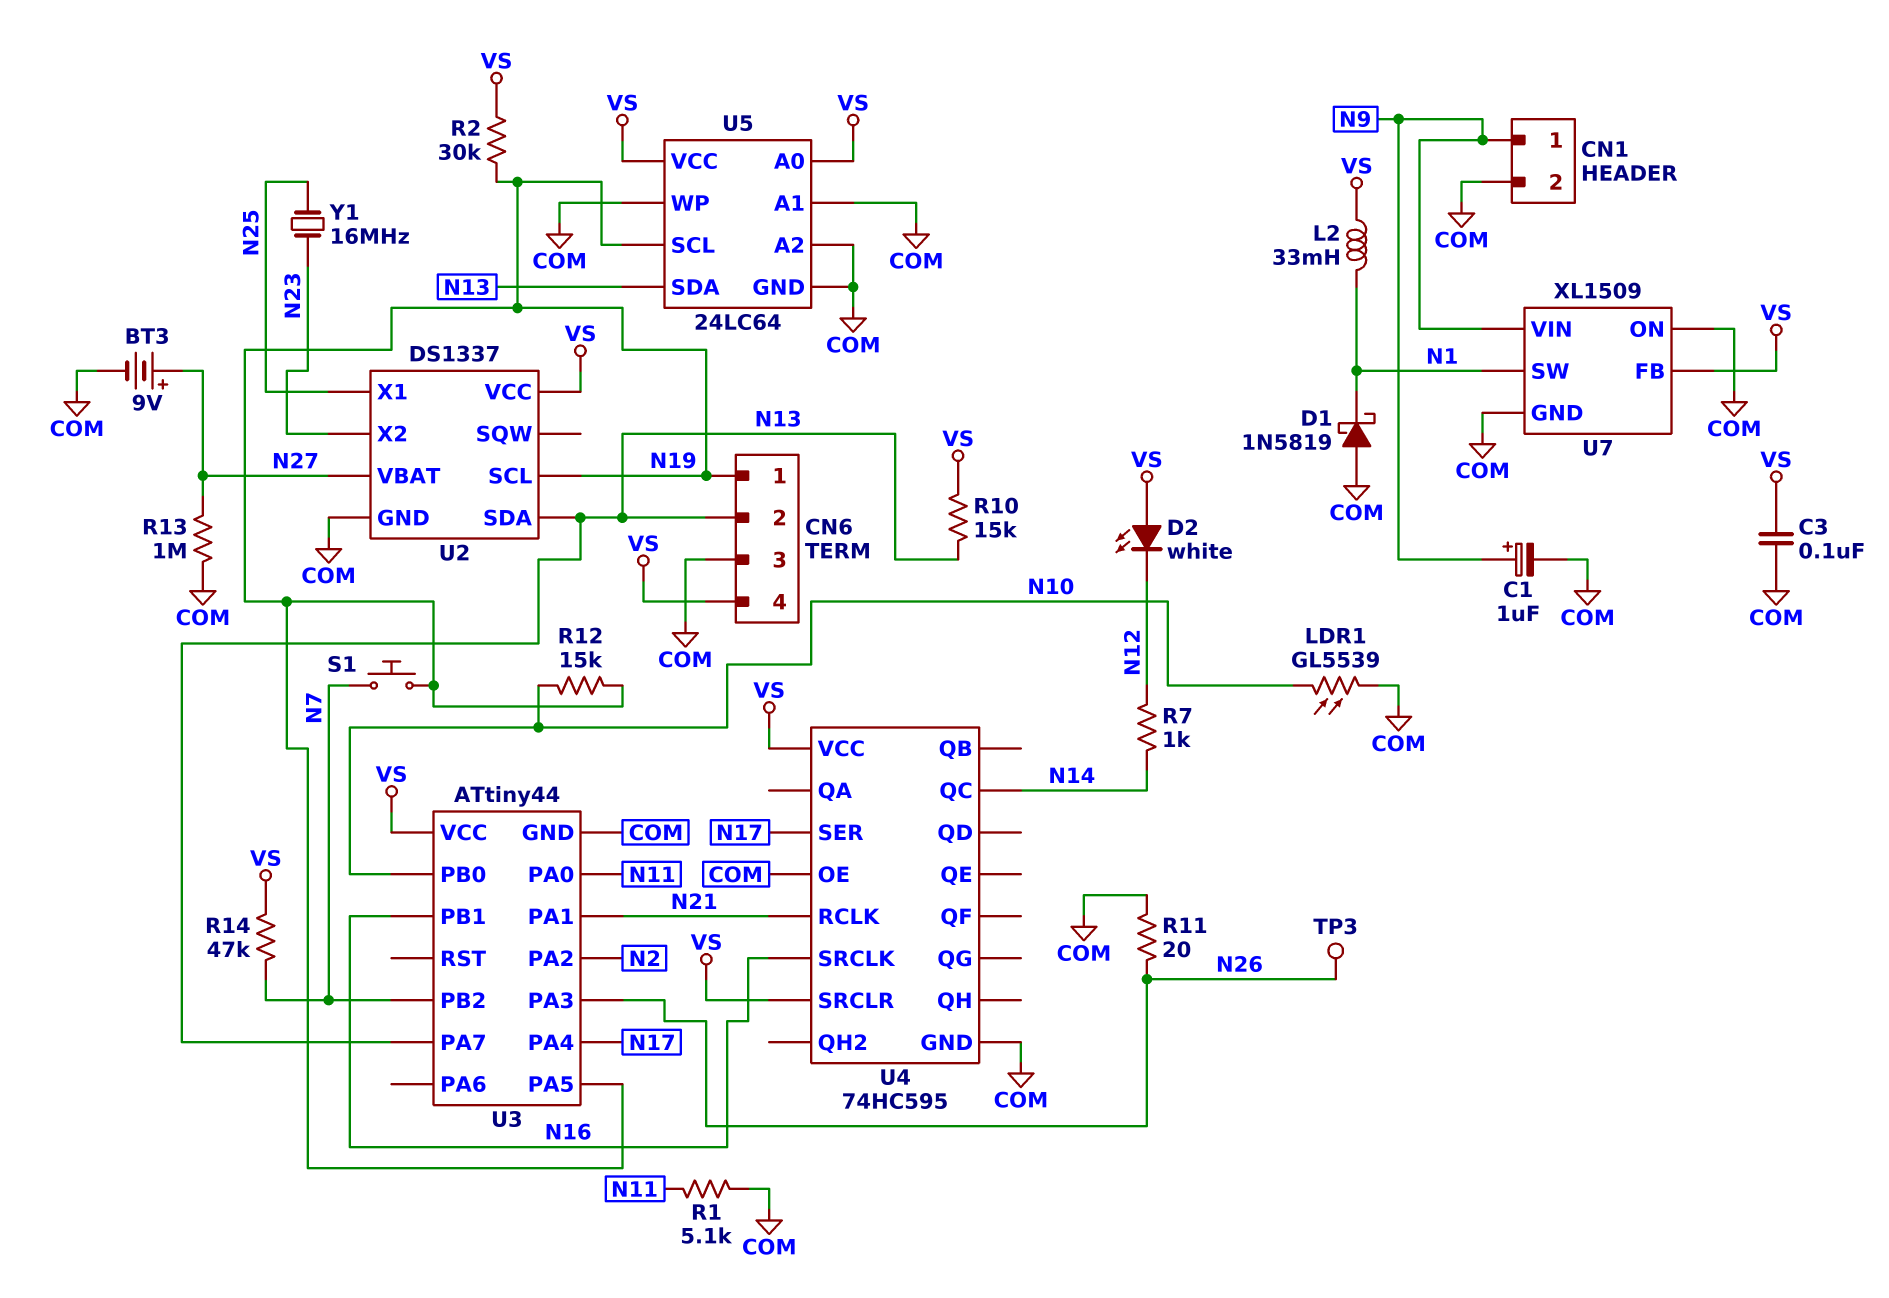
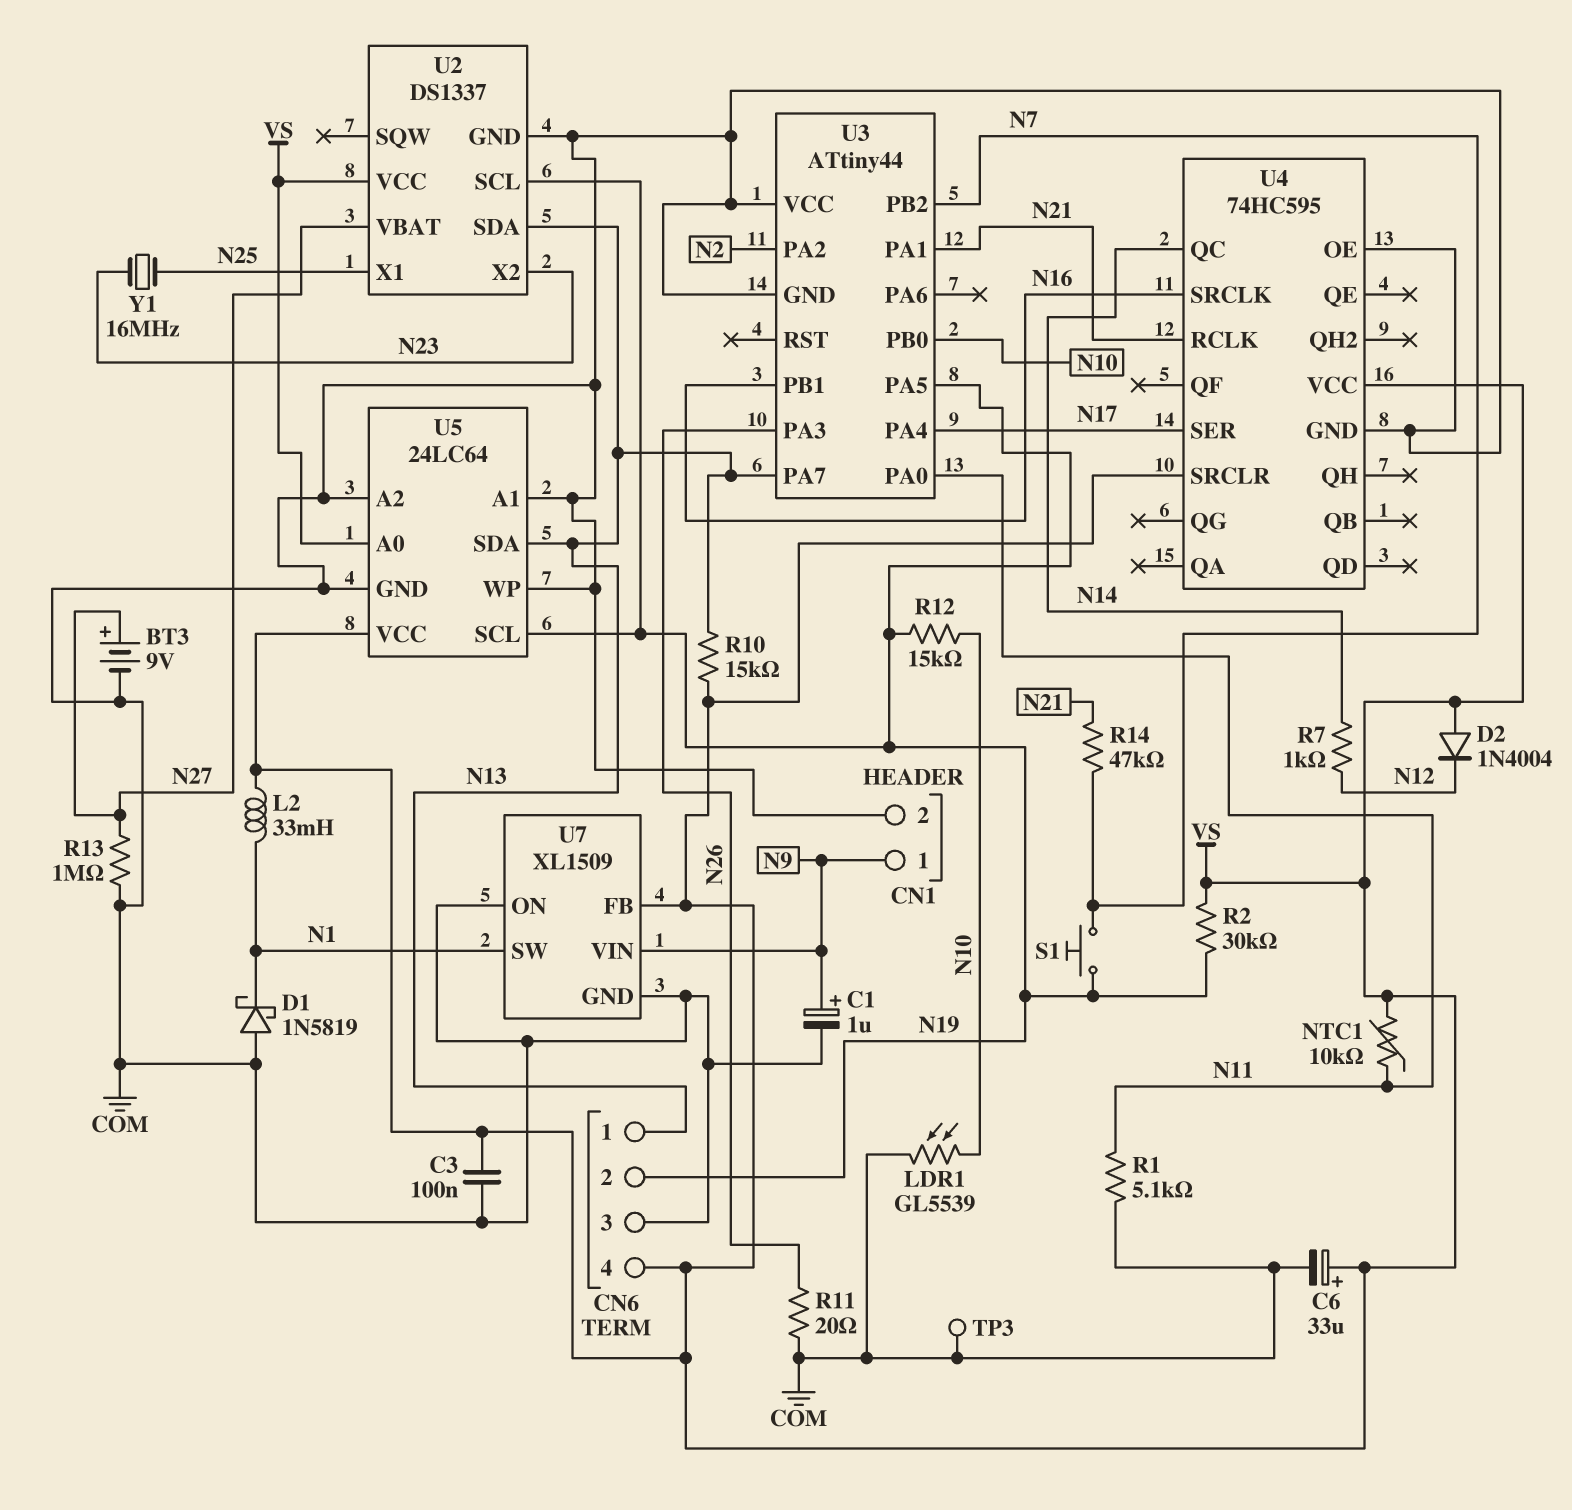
C6: none -> 33uF (plus VS, minus COM)
CN6 pin 1: N19 -> N13
CN6 pin 2: N13 -> N19
D2: LED white (A VS, K N12) -> diode 1N4004 (A VS, K N12)
NTC1: none -> 10k (N11, VS)
R14: 47k (N7, VS) -> 47k (N7, N21)
TP3: test point (N26) -> test point (COM)
U3 pin VCC: VS -> COM

